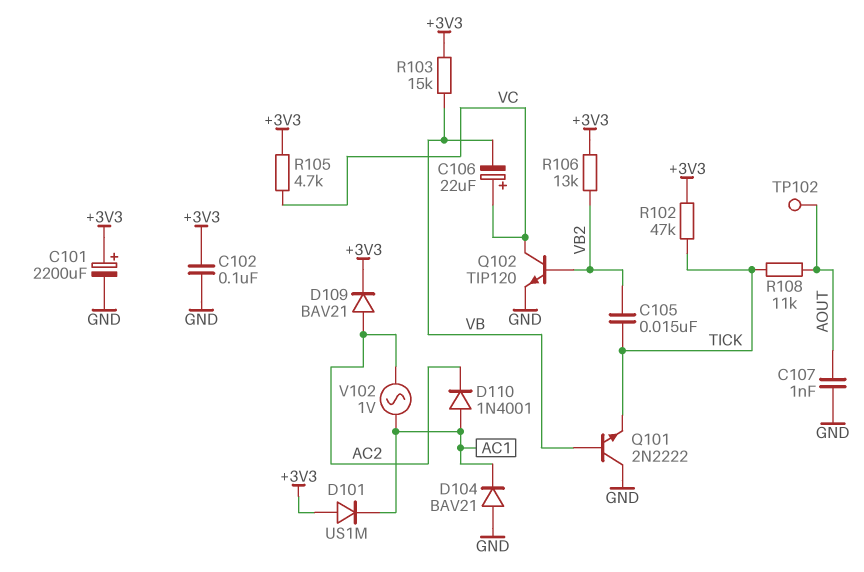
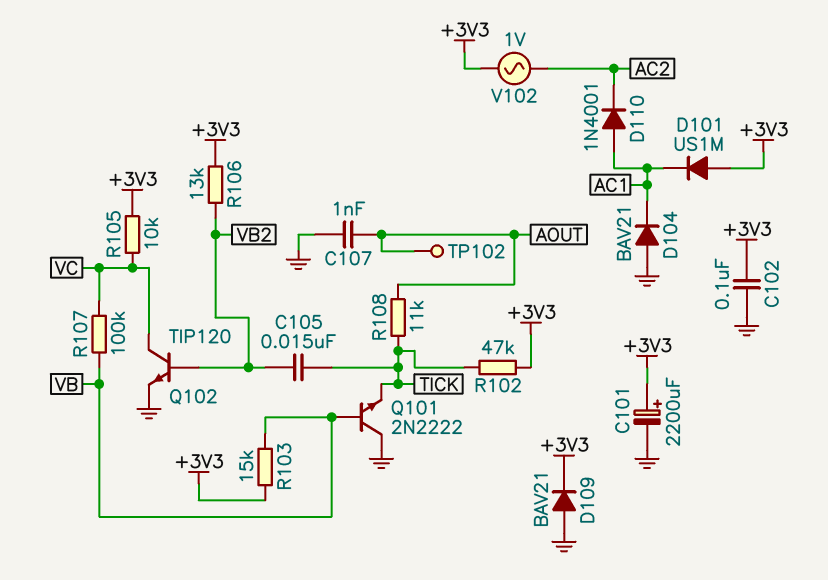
C106: 22uF (plus VC, minus VB) -> none
D109: diode BAV21 (A AC2, K +3V3) -> diode BAV21 (A GND, K +3V3)
R105: 4.7k (+3V3, VC) -> 10k (+3V3, VC)
R107: none -> 100k (VB, VC)
V102: AC 1V (AC1, AC2) -> AC 1V (+3V3, AC2)

